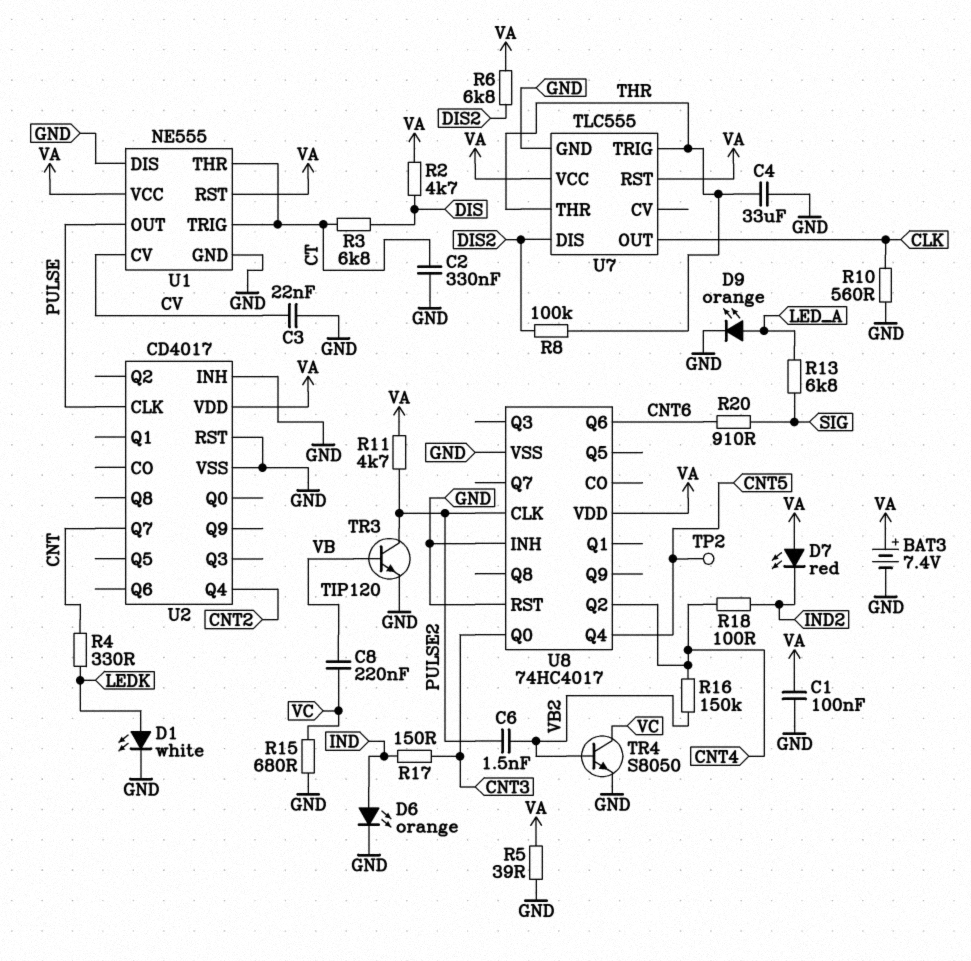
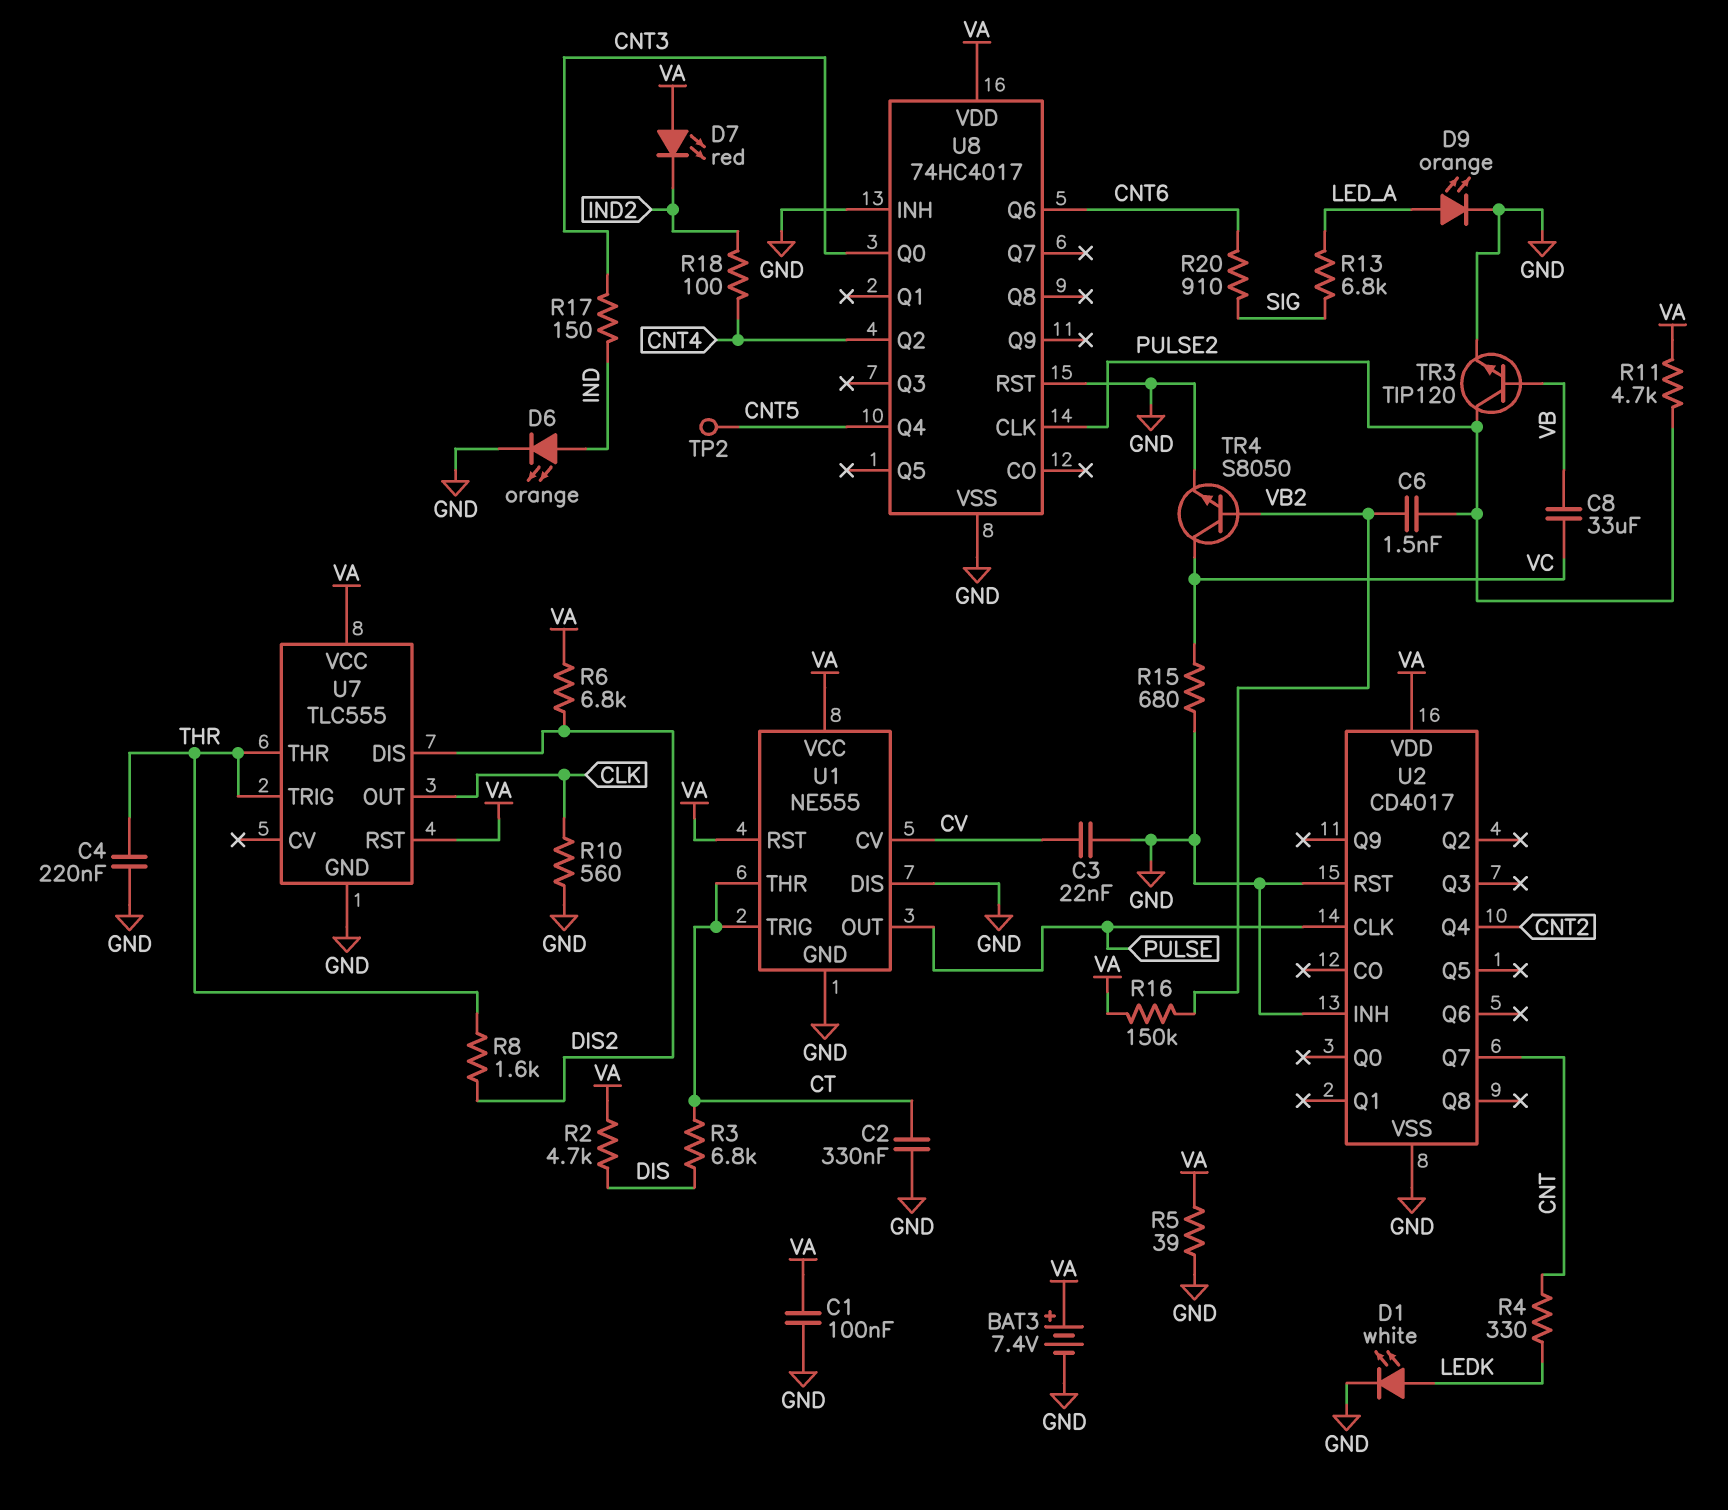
C4: 33uF (GND, THR) -> 220nF (GND, THR)
C8: 220nF (VB, VC) -> 33uF (VB, VC)
R8: 100k (DIS2, THR) -> 1.6k (DIS2, THR)
R16: 150k (CNT4, VB2) -> 150k (VA, VB2)

